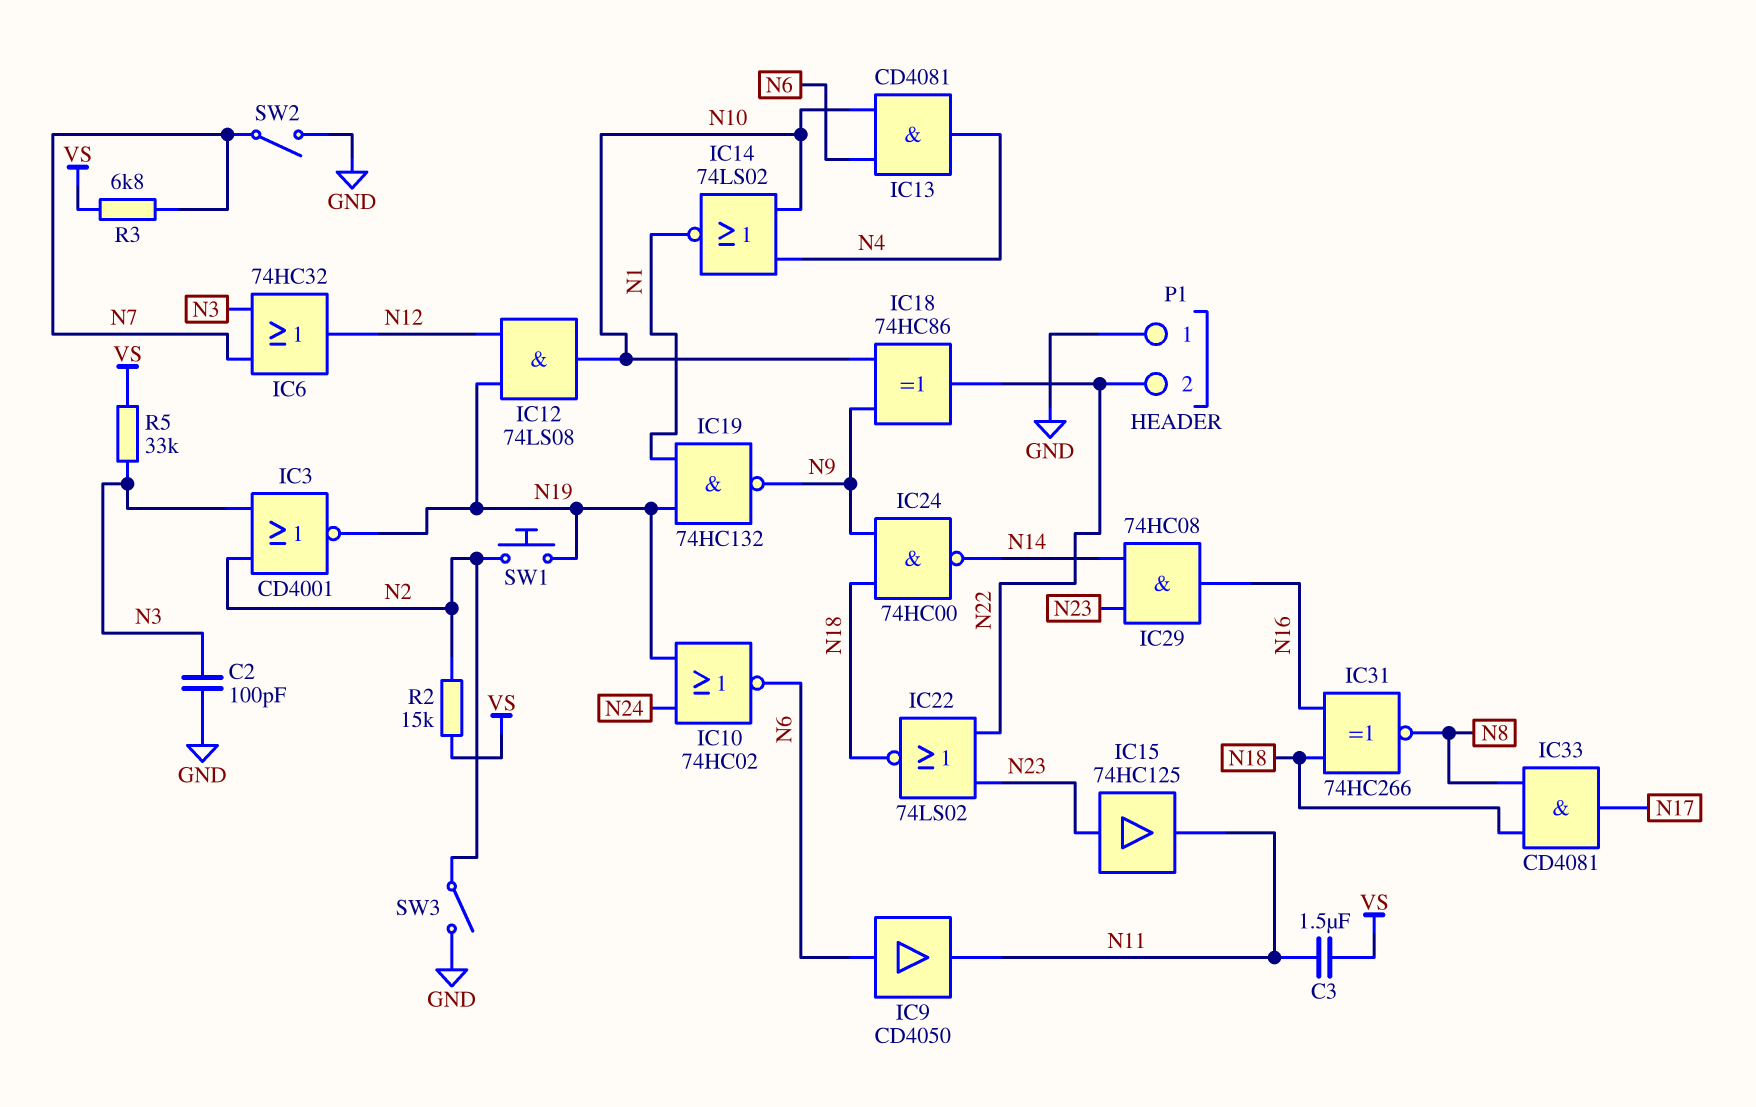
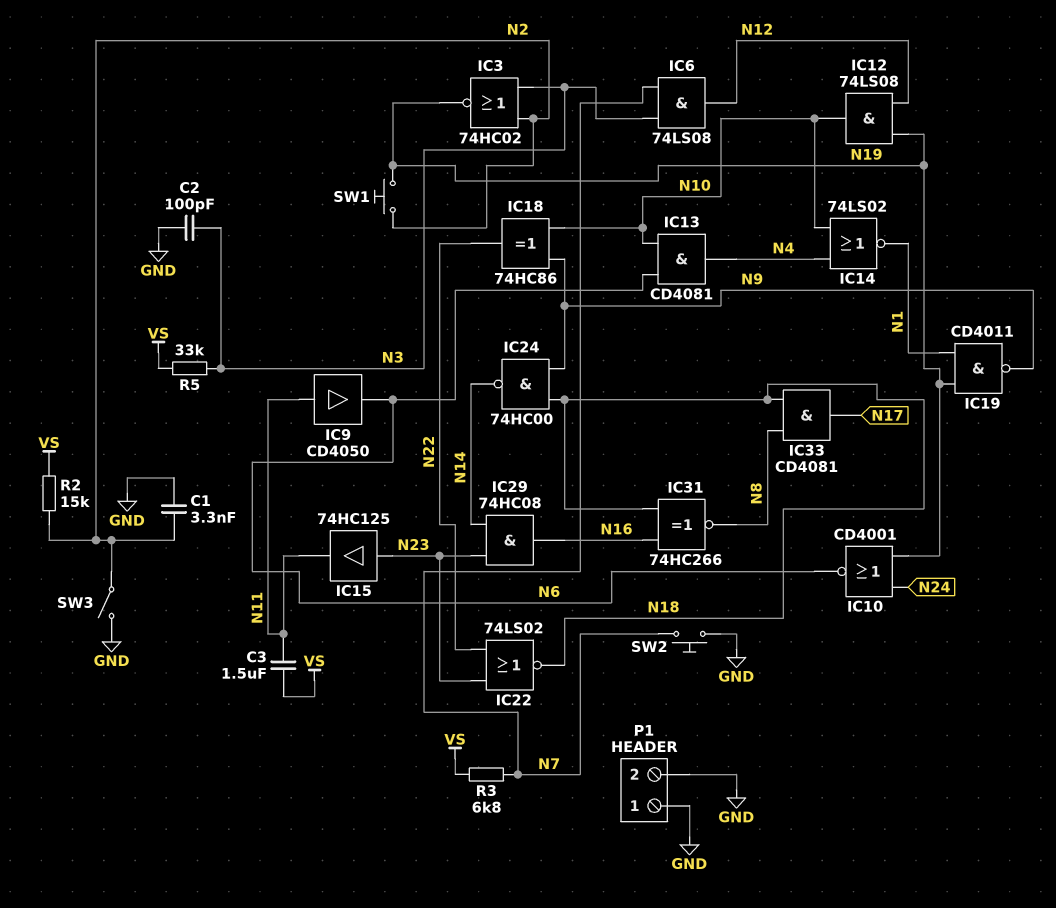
C1: none -> 3.3nF (GND, N2)
IC3: NOR CD4001 (in N2, in N3, out N19) -> NOR 74HC02 (in N2, in N3, out N19)
IC6: OR 74HC32 (in N3, in N7, out N12) -> AND 74LS08 (in N3, in N7, out N12)
IC9: buffer CD4050 (in N6, out N11) -> buffer CD4050 (in N11, out N6)
IC10: NOR 74HC02 (in N19, in N24, out N6) -> NOR CD4001 (in N19, in N24, out N6)
IC19: NAND 74HC132 (in N1, in N19, out N9) -> NAND CD4011 (in N1, in N19, out N9)
P1 pin 2: N22 -> GND
SW2: switch (GND, N7) -> button (GND, N7)

